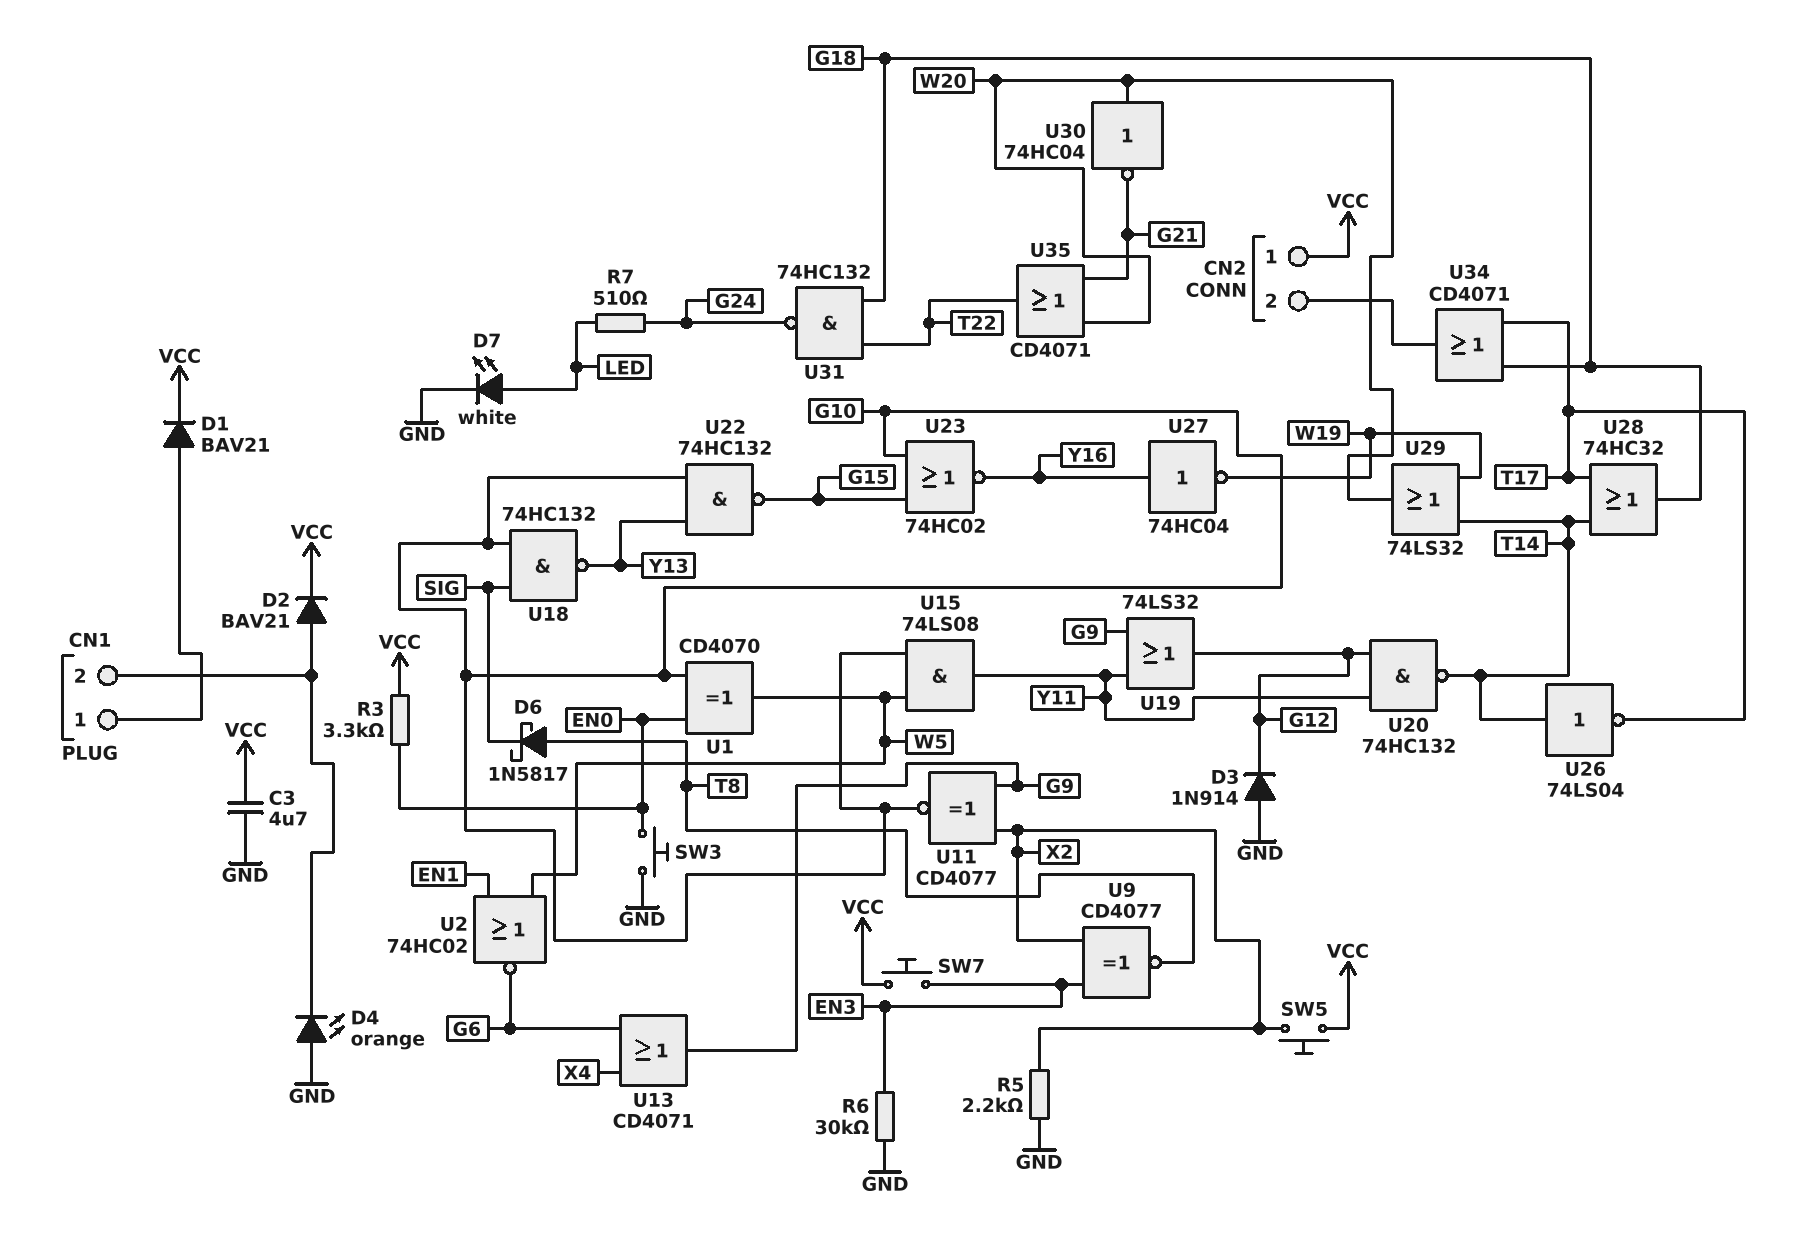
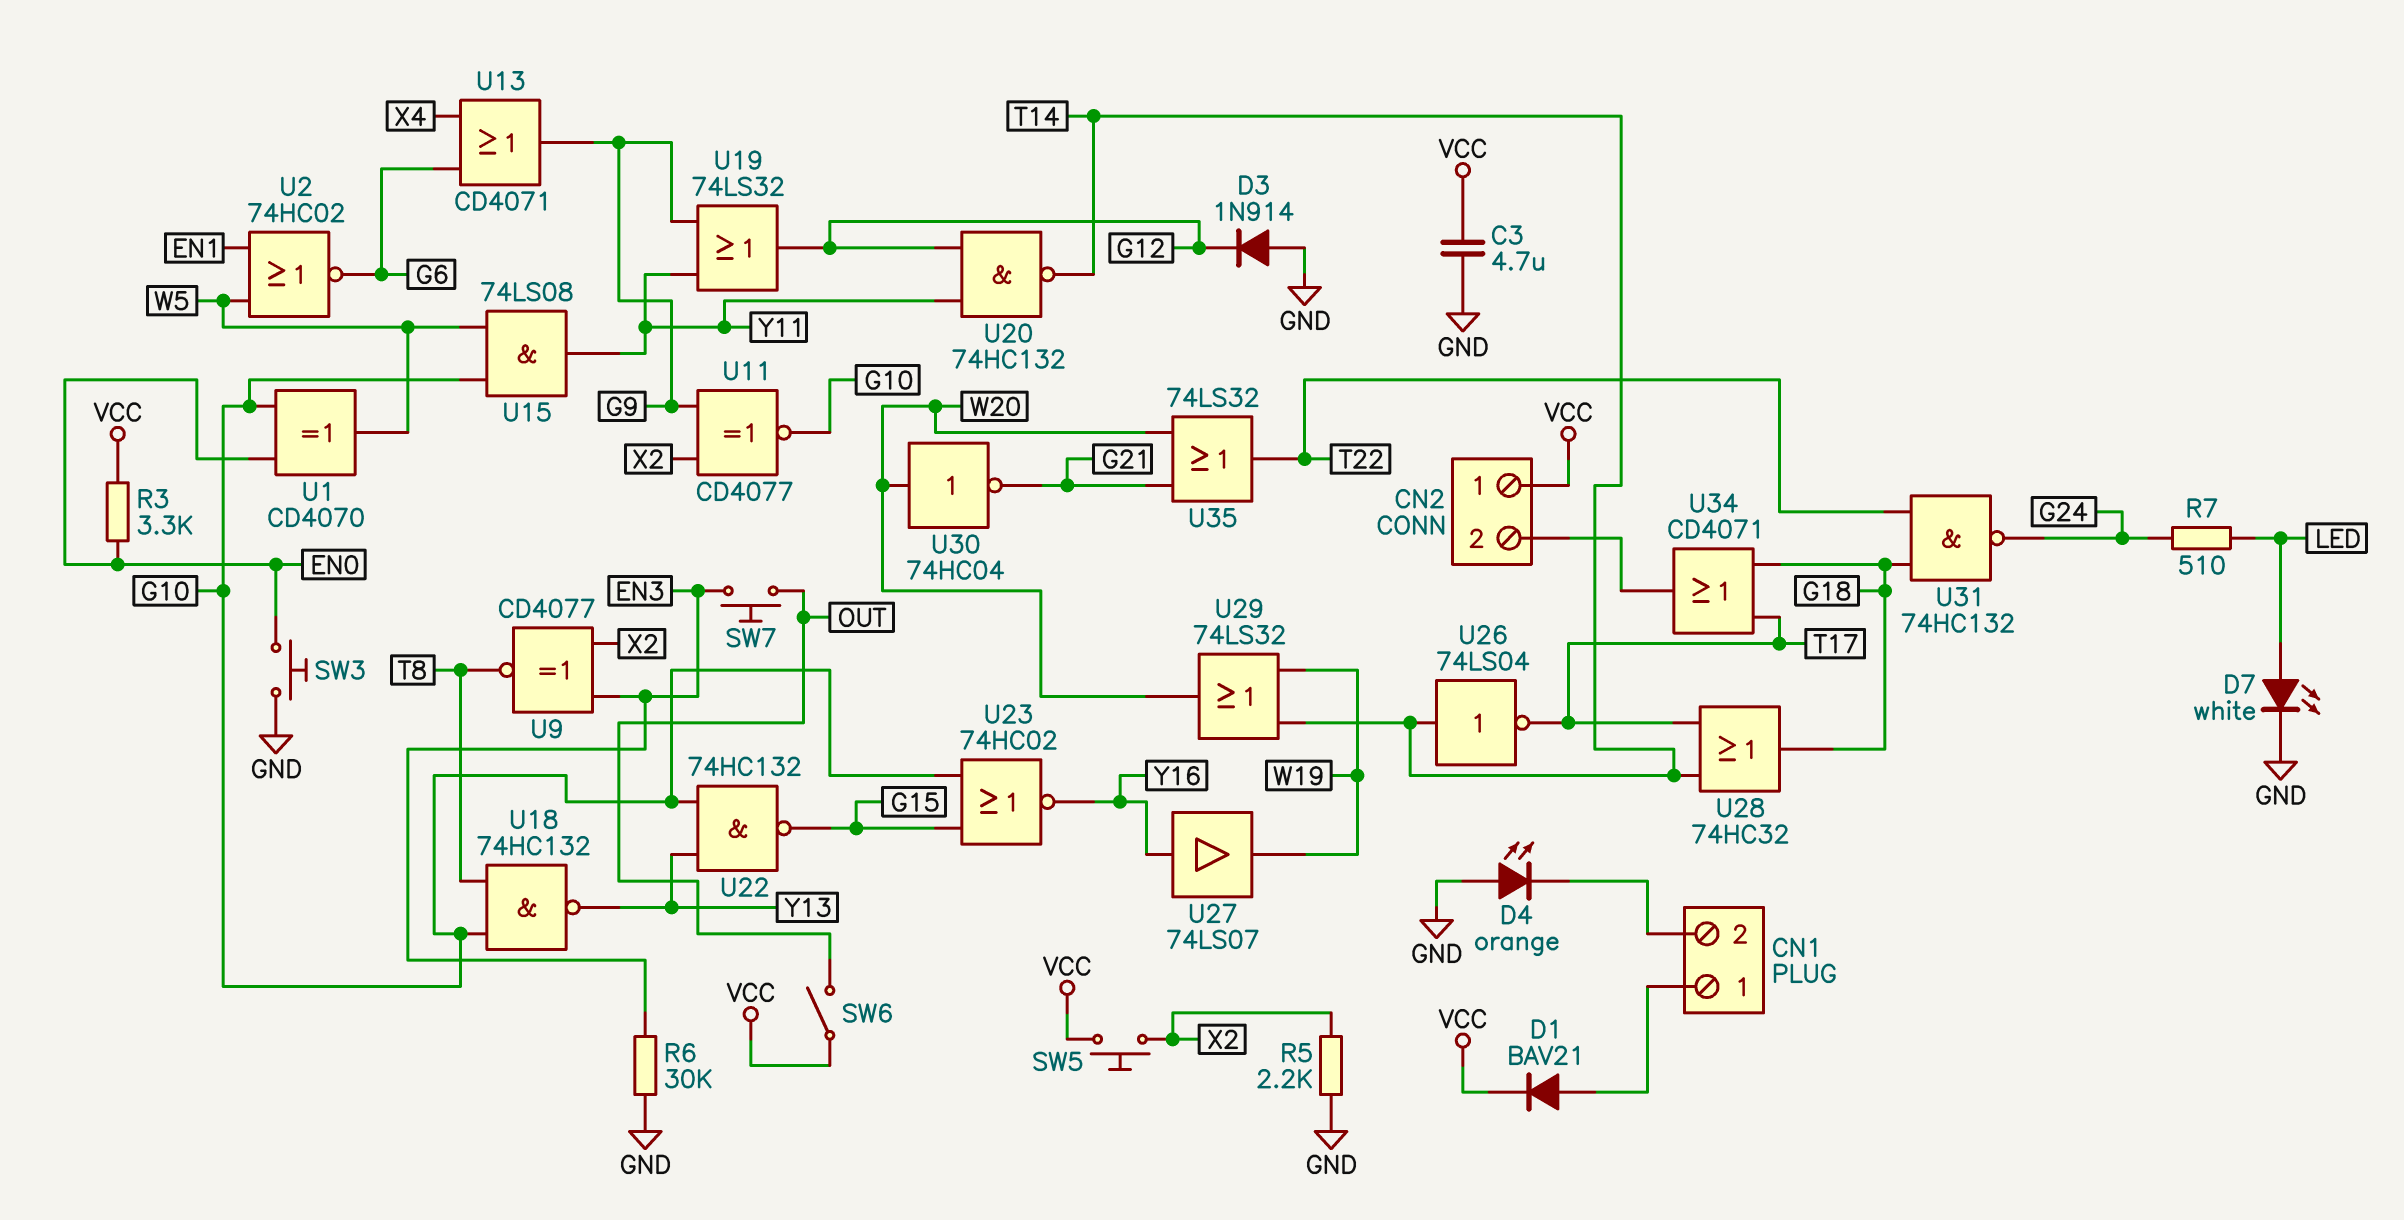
D2: diode BAV21 (A CN1/2, K VCC) -> none
D6: schottky 1N5817 (A T8, K SIG) -> none
SW6: none -> switch (OUT, VCC)
SW7: button (EN3, VCC) -> button (EN3, OUT)
U18: NAND 74HC132 (in G10, in SIG, out Y13) -> NAND 74HC132 (in G10, in T8, out Y13)
U27: NOT 74HC04 (in Y16, out W19) -> buffer 74LS07 (in Y16, out W19)
U35: OR CD4071 (in G21, in W20, out T22) -> OR 74LS32 (in G21, in W20, out T22)

